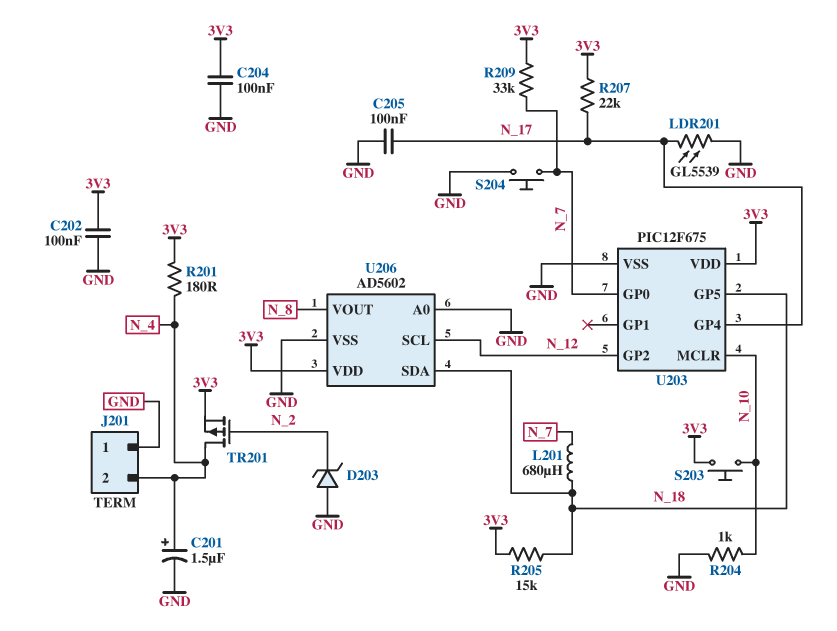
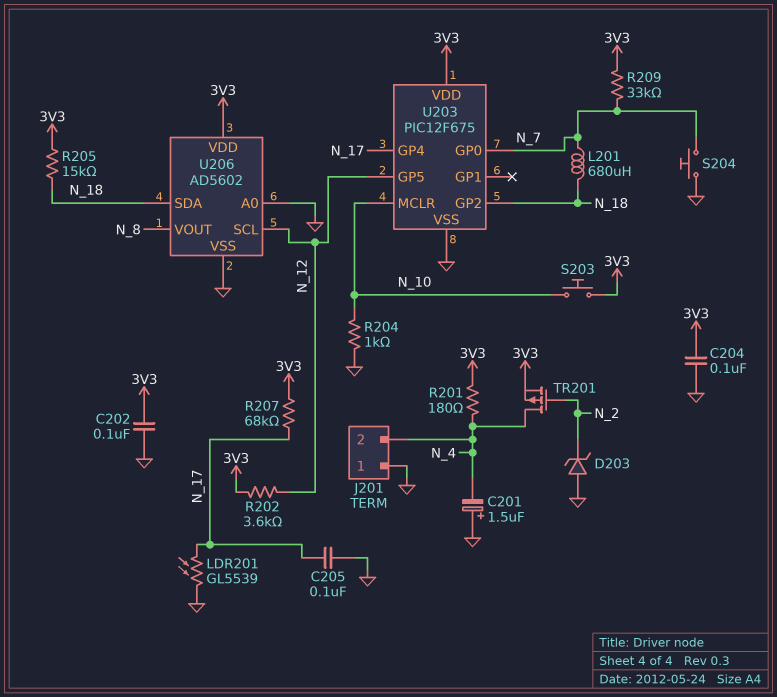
C201: 1.5uF (plus N_4, minus GND) -> 1.5uF (plus GND, minus N_4)
R202: none -> 3.6k (3V3, N_12)
R207: 22k (3V3, N_17) -> 68k (3V3, N_17)
U203 pin GP2: N_12 -> N_18
U203 pin GP5: N_18 -> N_12

